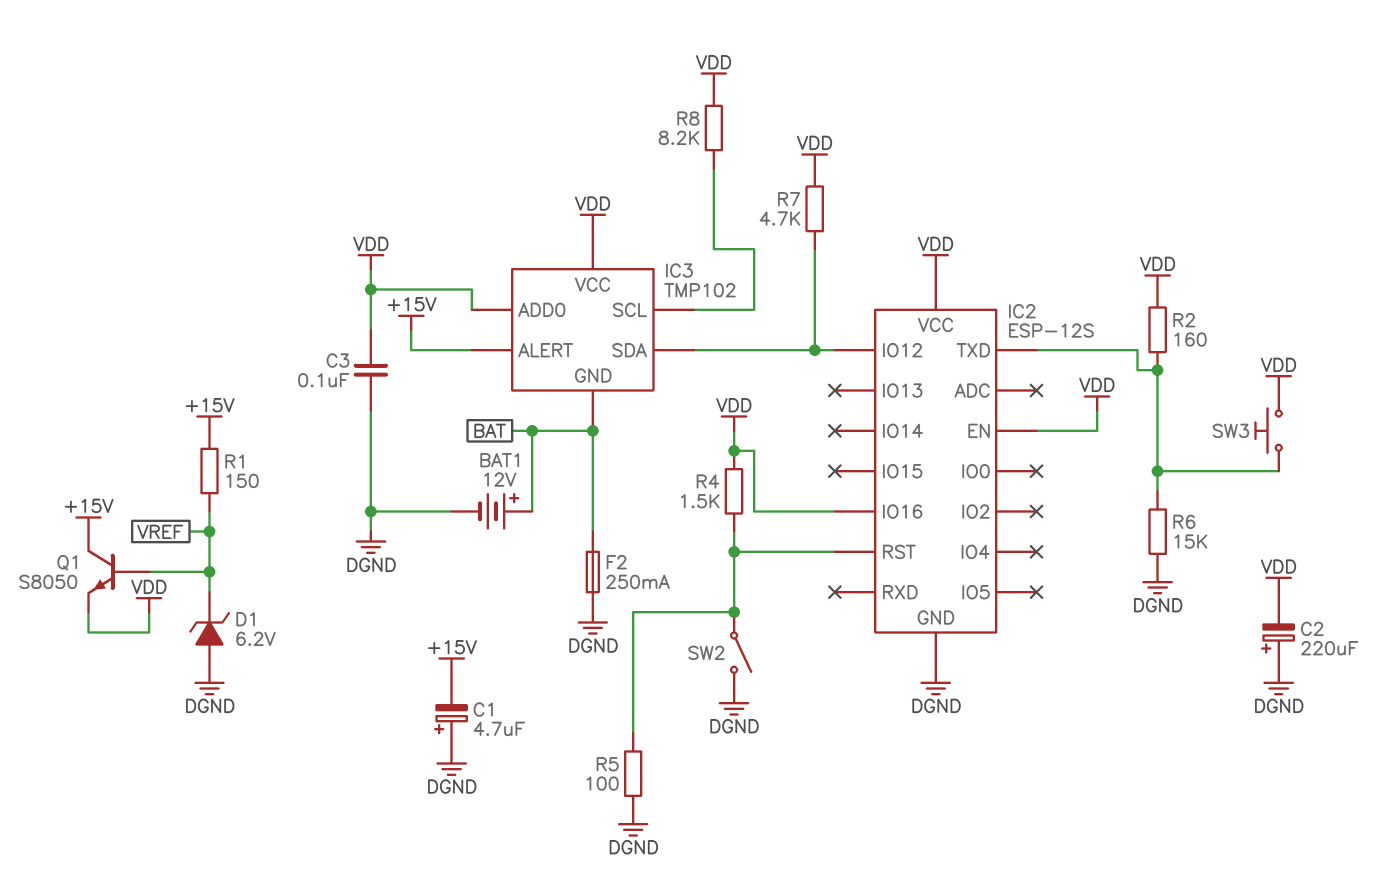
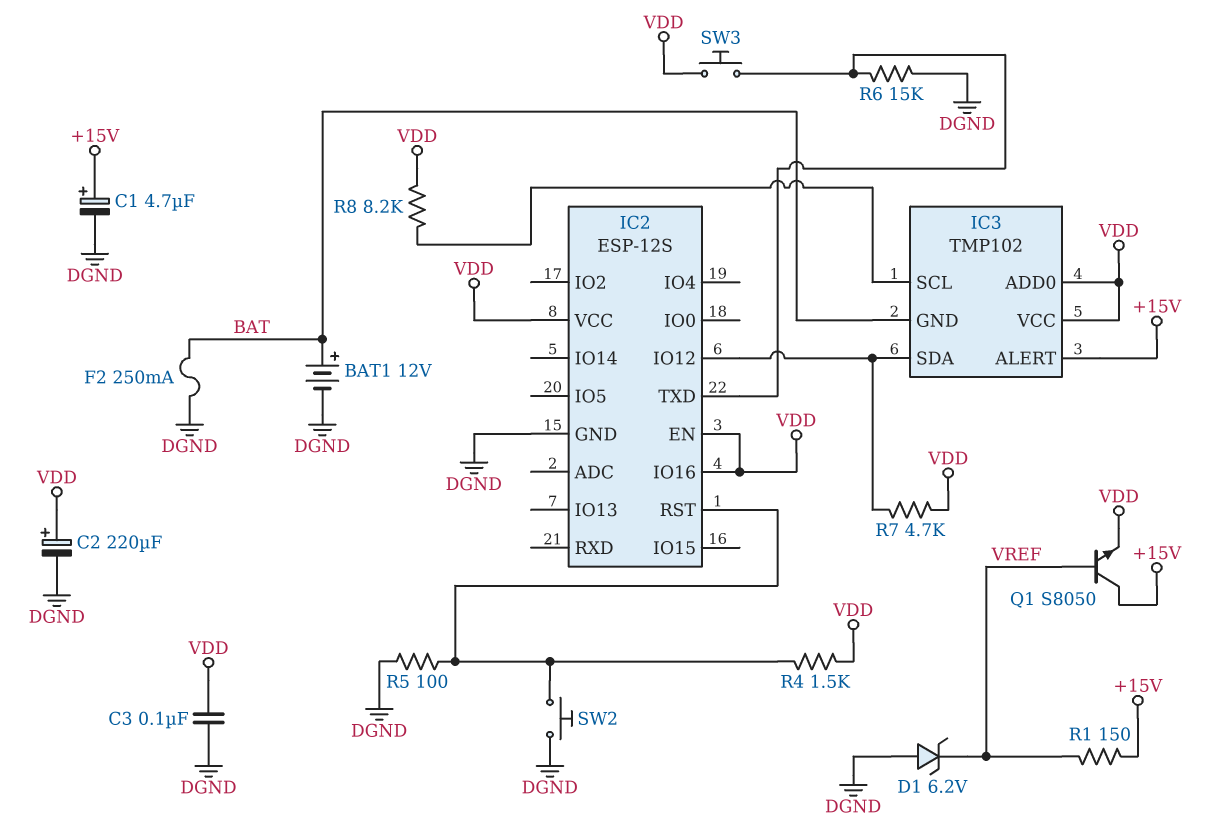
C1: 4.7uF (plus DGND, minus +15V) -> 4.7uF (plus +15V, minus DGND)
C2: 220uF (plus DGND, minus VDD) -> 220uF (plus VDD, minus DGND)
R2: 160 (IC2/TXD, VDD) -> none
SW2: switch (DGND, IC2/RST) -> button (DGND, IC2/RST)

